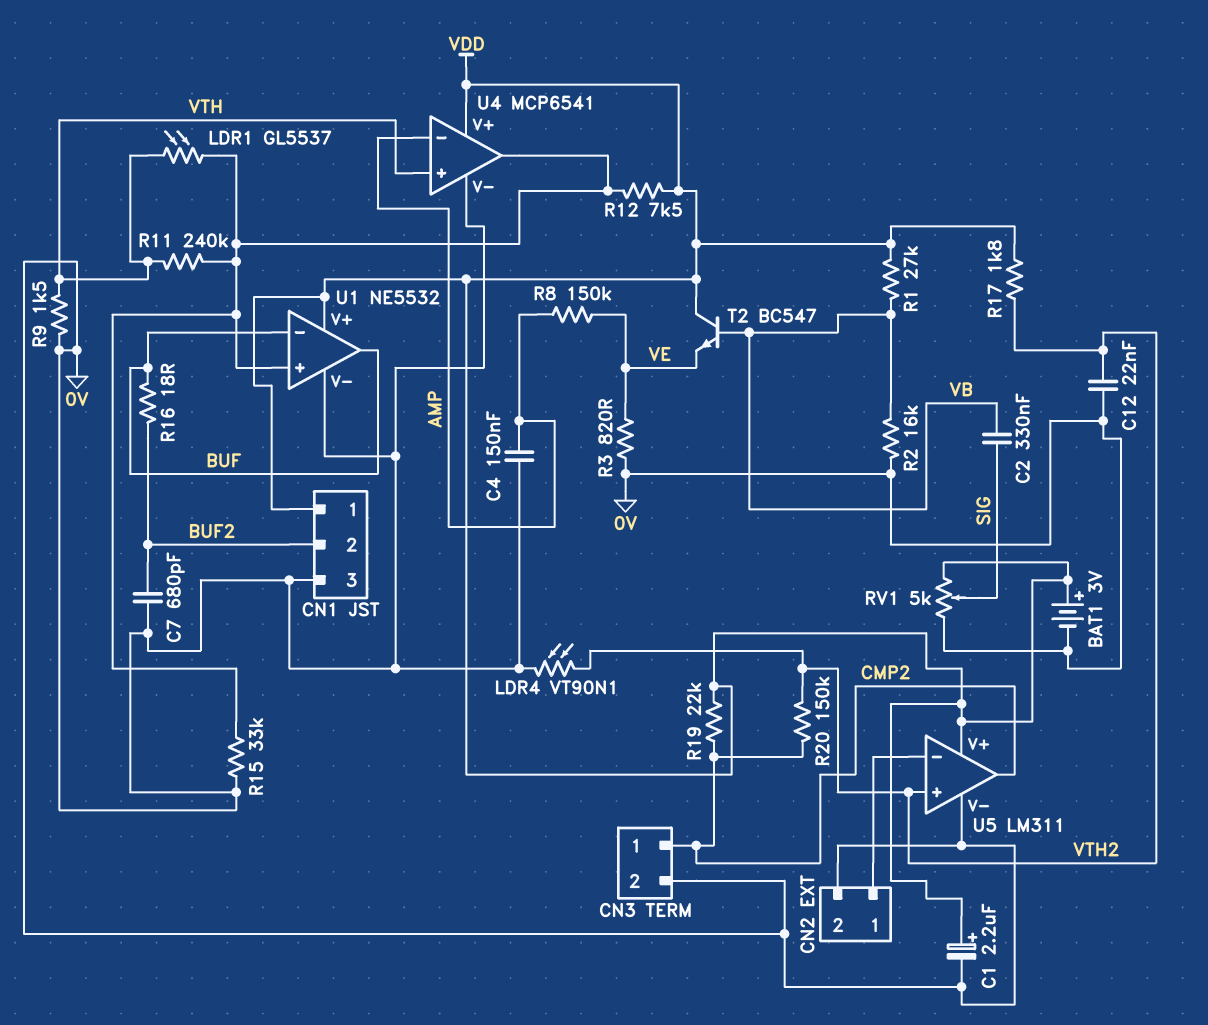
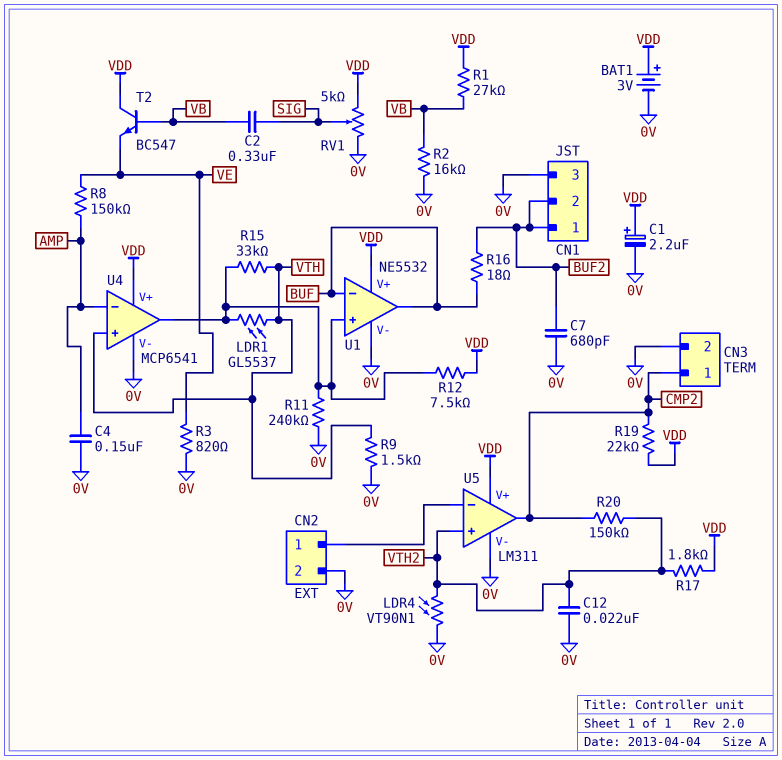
CN1 pin 1: VDD -> BUF2
R11: 240k (U1/in+, VTH) -> 240k (0V, U1/in+)
R15: 33k (0V, U1/in+) -> 33k (U1/in+, VTH)

